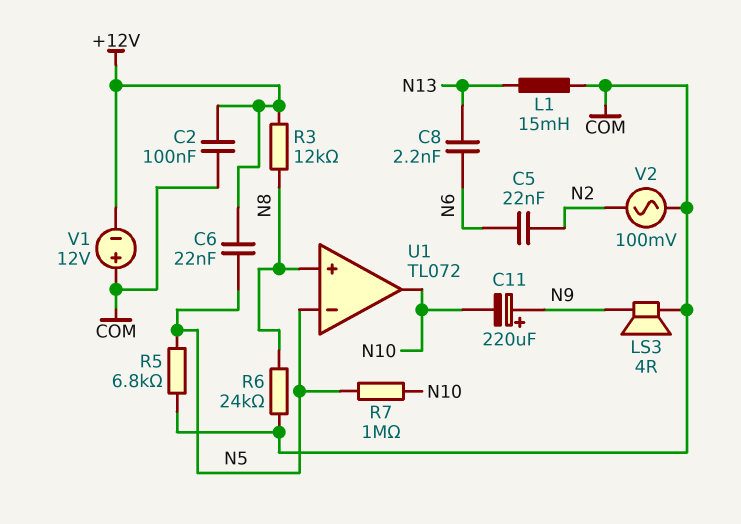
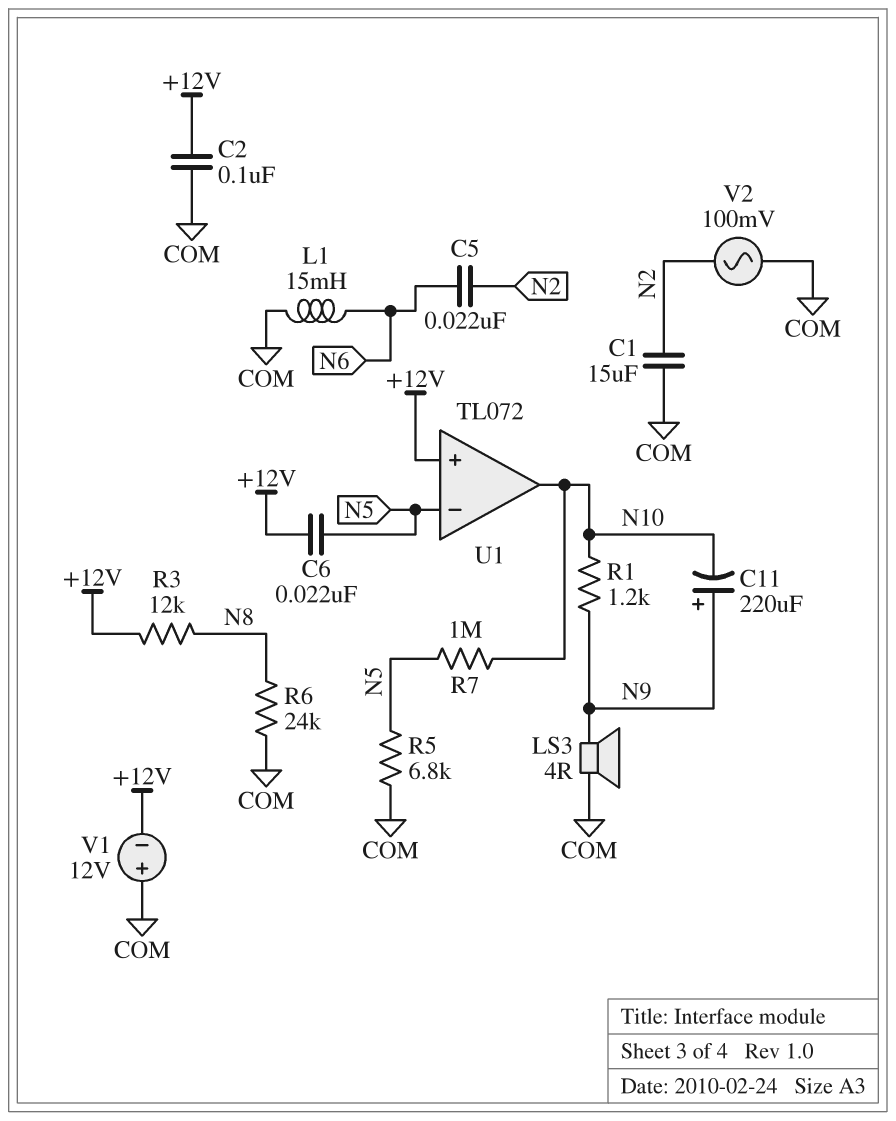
C1: none -> 15uF (COM, N2)
C8: 2.2nF (N6, N13) -> none
L1: 15mH (COM, N13) -> 15mH (COM, N6)
R1: none -> 1.2k (N9, N10)
U1 pin in+: N8 -> +12V

